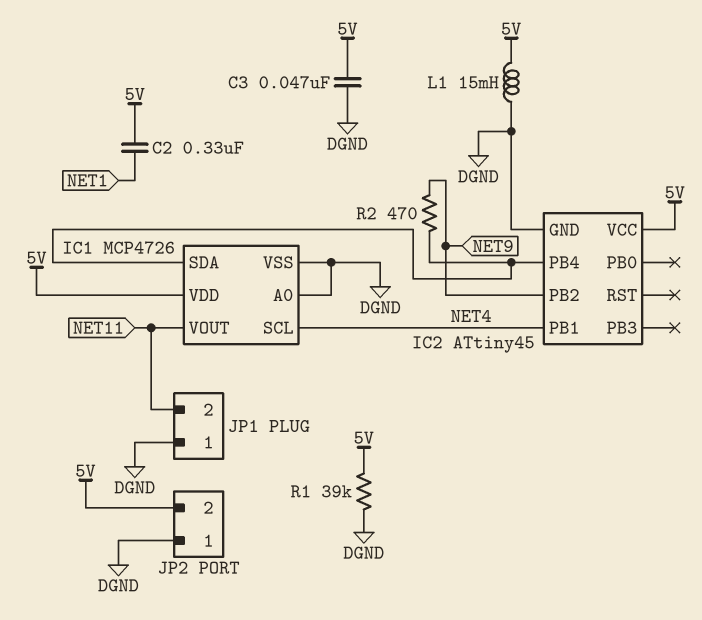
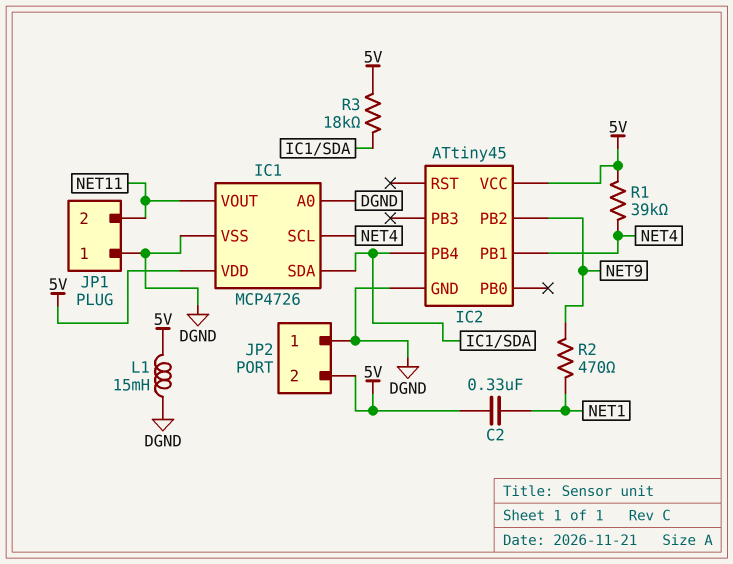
C3: 47nF (5V, DGND) -> none
R1: 39k (5V, DGND) -> 39k (5V, NET4)
R2: 470 (IC1/SDA, NET9) -> 470 (NET1, NET9)
R3: none -> 18k (5V, IC1/SDA)

